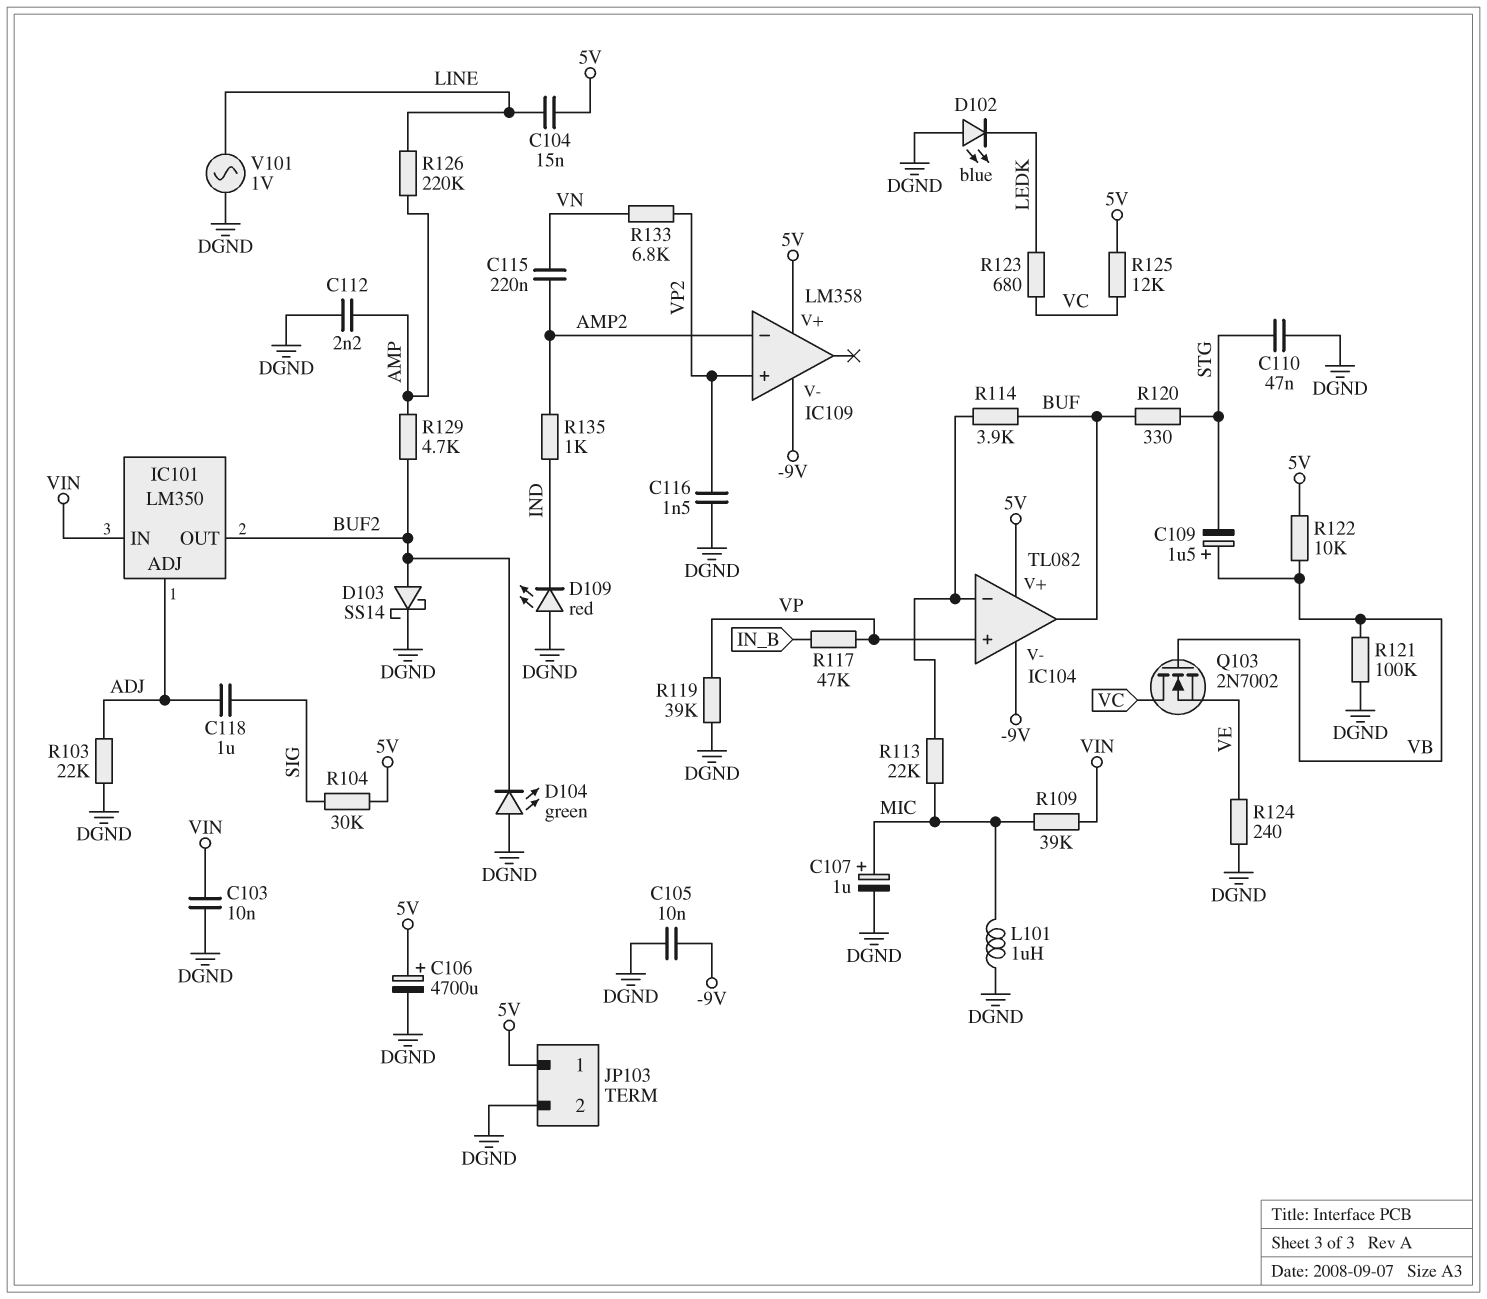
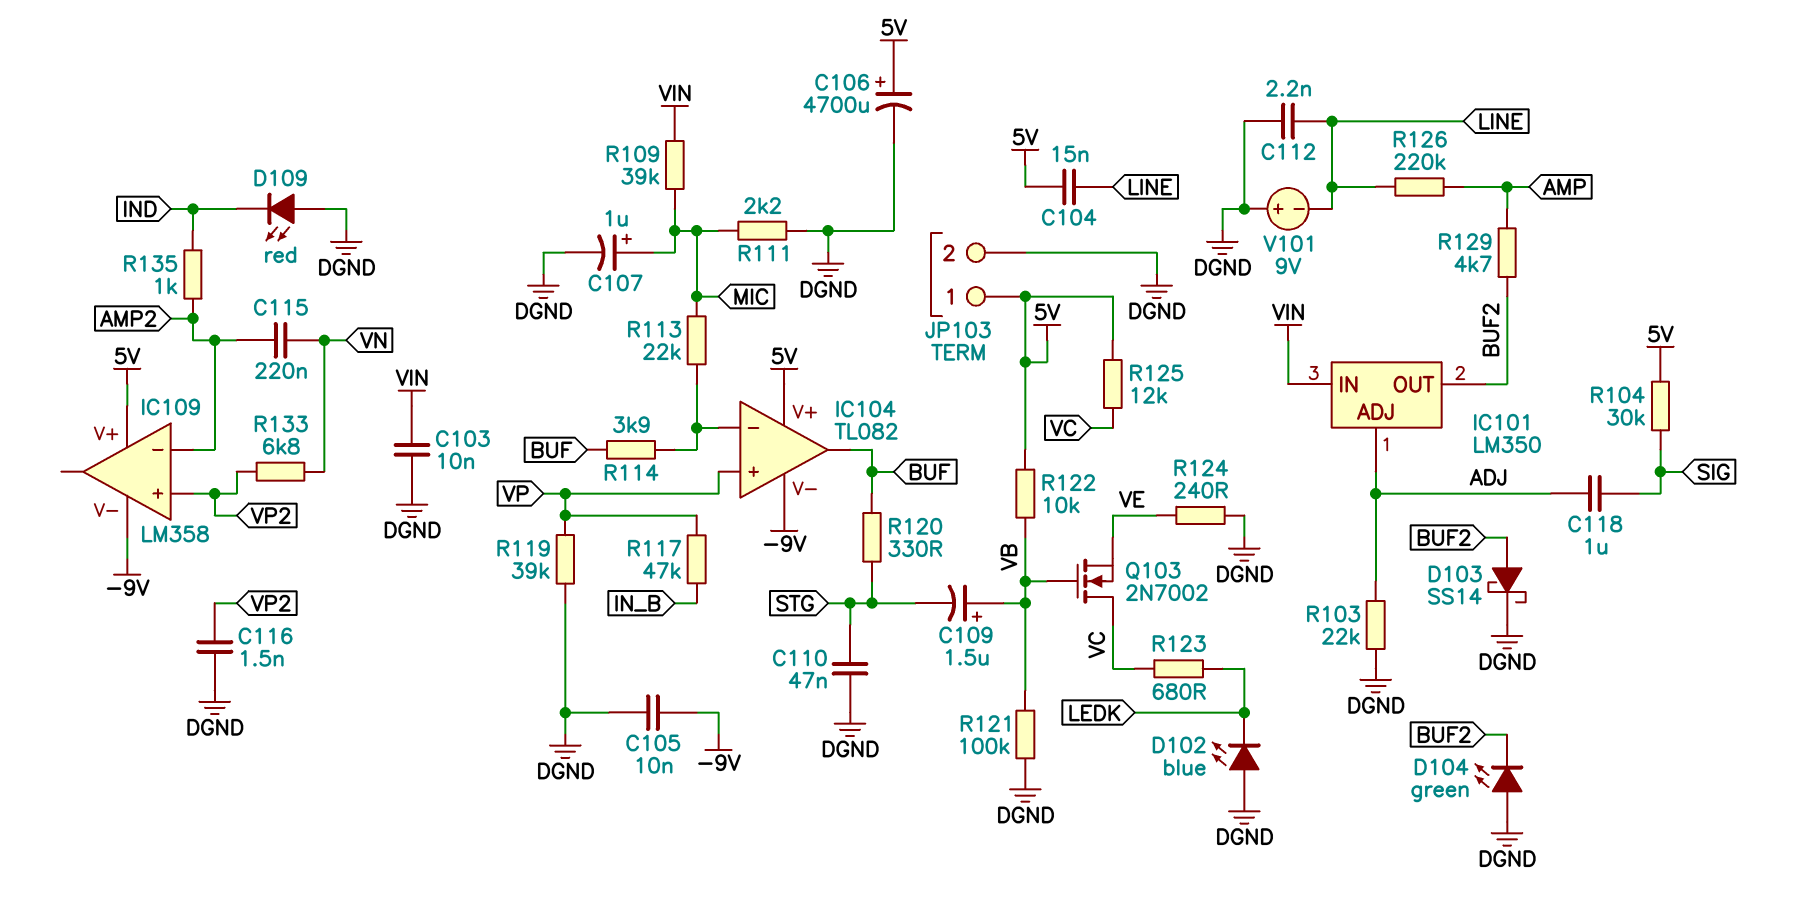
C112: 2.2nF (AMP, DGND) -> 2.2nF (DGND, LINE)
L101: 1uH (DGND, MIC) -> none
R111: none -> 2.2k (DGND, MIC)
V101: AC 1V (DGND, LINE) -> 9V (plus DGND, minus LINE)

